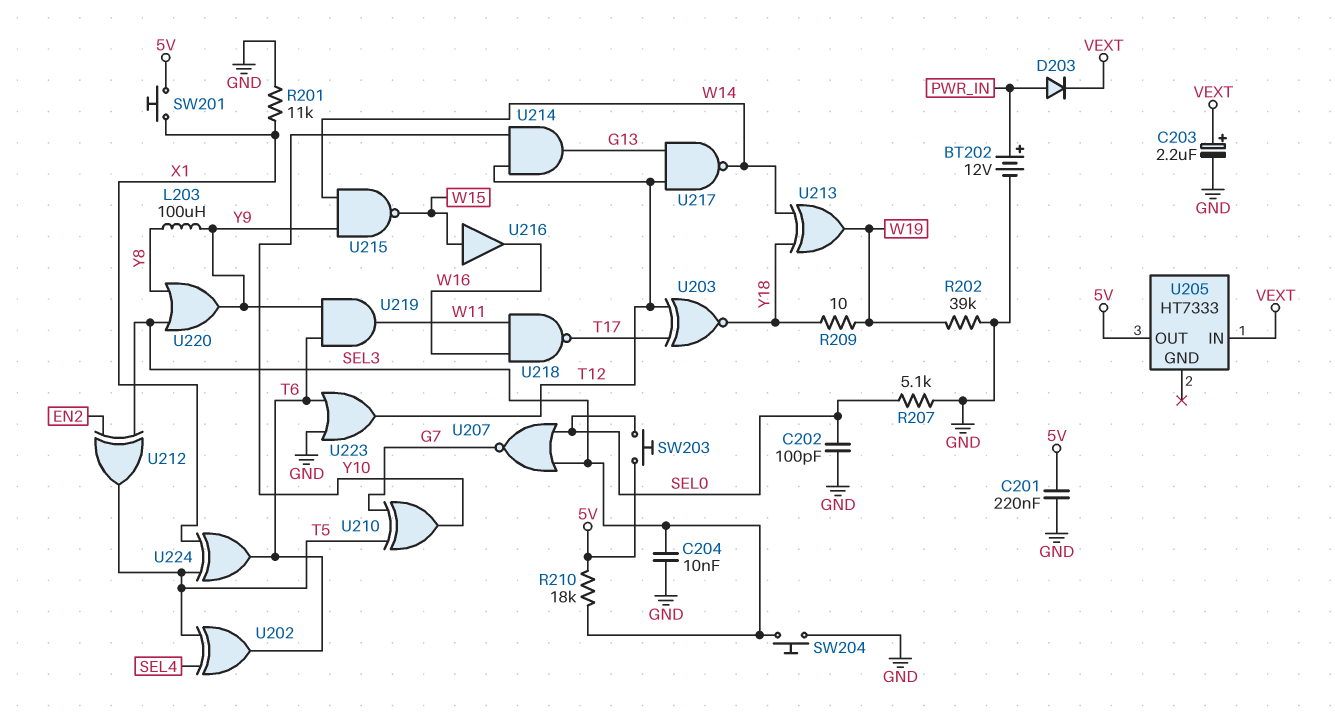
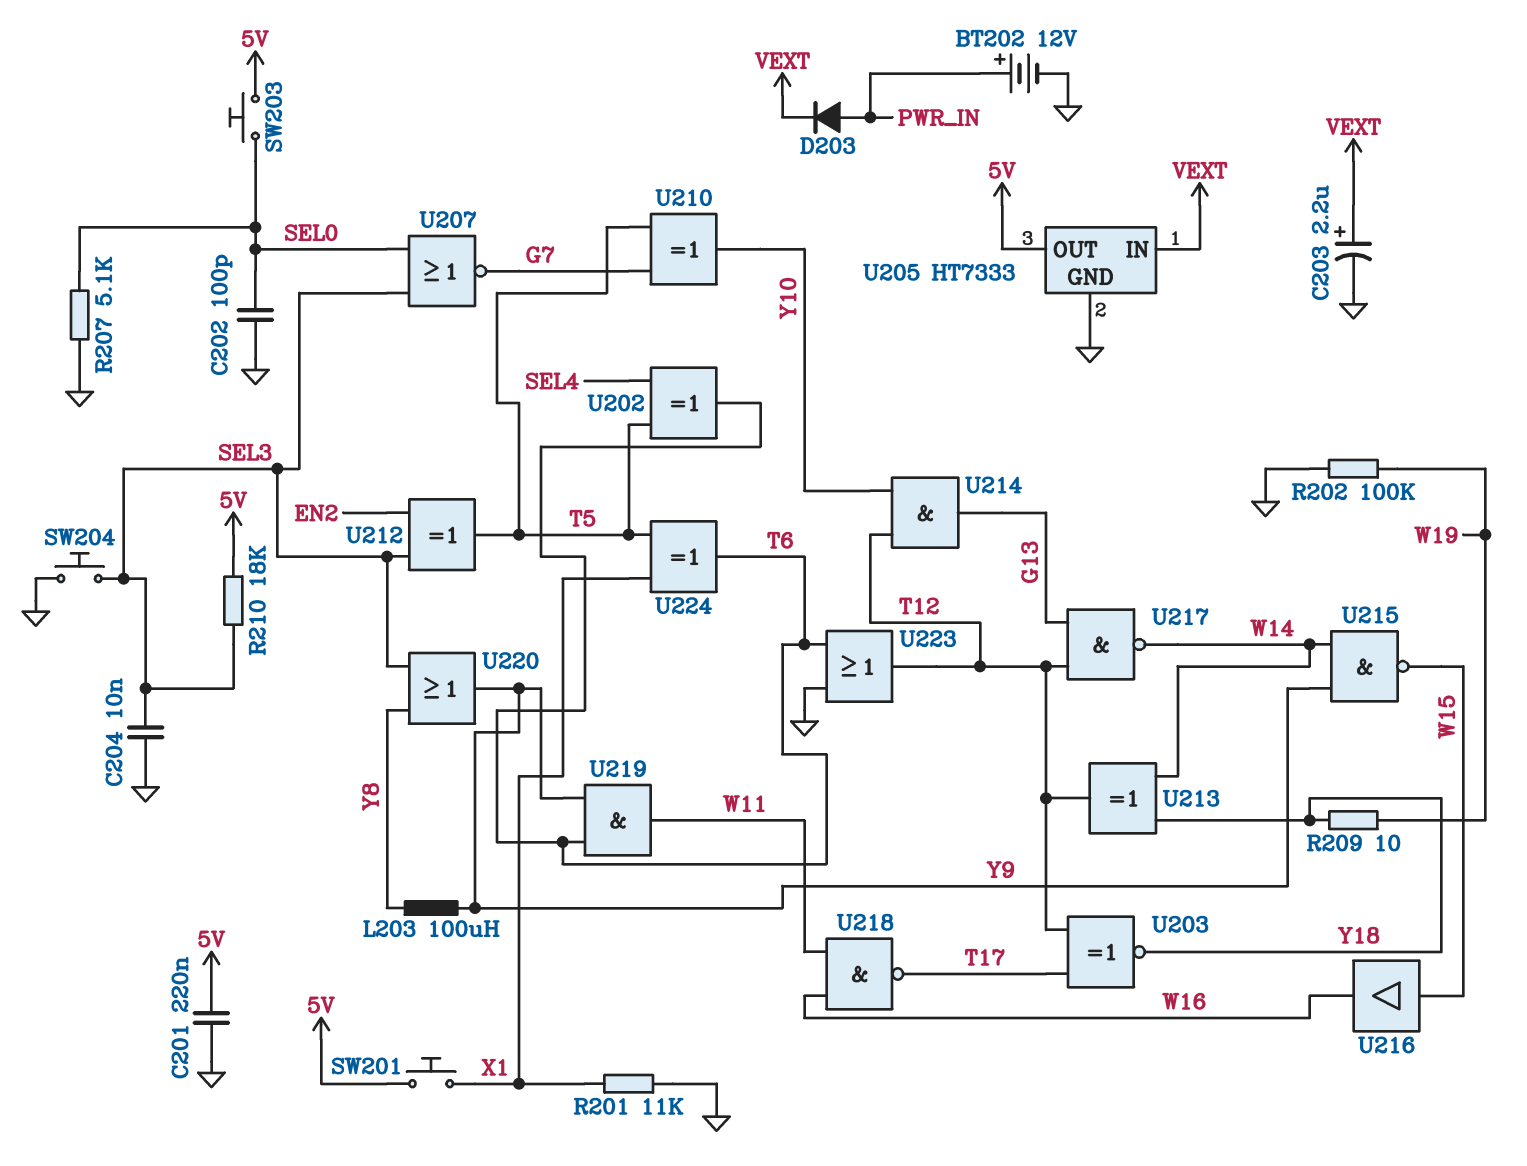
R202: 39k (GND, W19) -> 100k (GND, W19)
U205 pin GND: none -> GND
U213: XOR (in W14, in Y18, out W19) -> XOR (in W14, in Y18, out T12)

